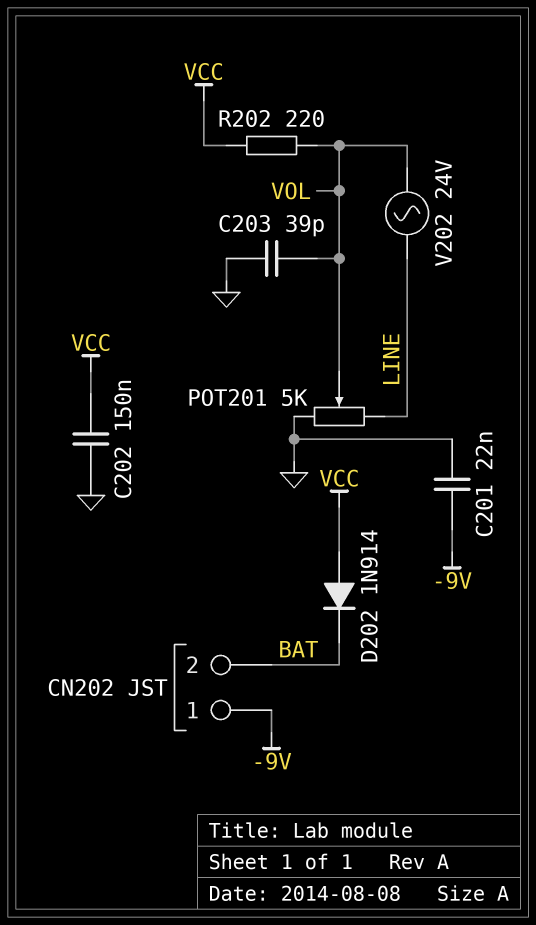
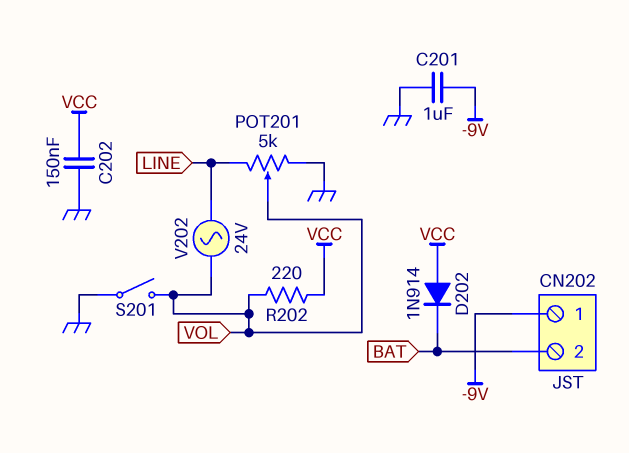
C201: 22nF (-9V, GND) -> 1uF (-9V, GND)
C203: 39pF (GND, VOL) -> none
S201: none -> switch (GND, VOL)

